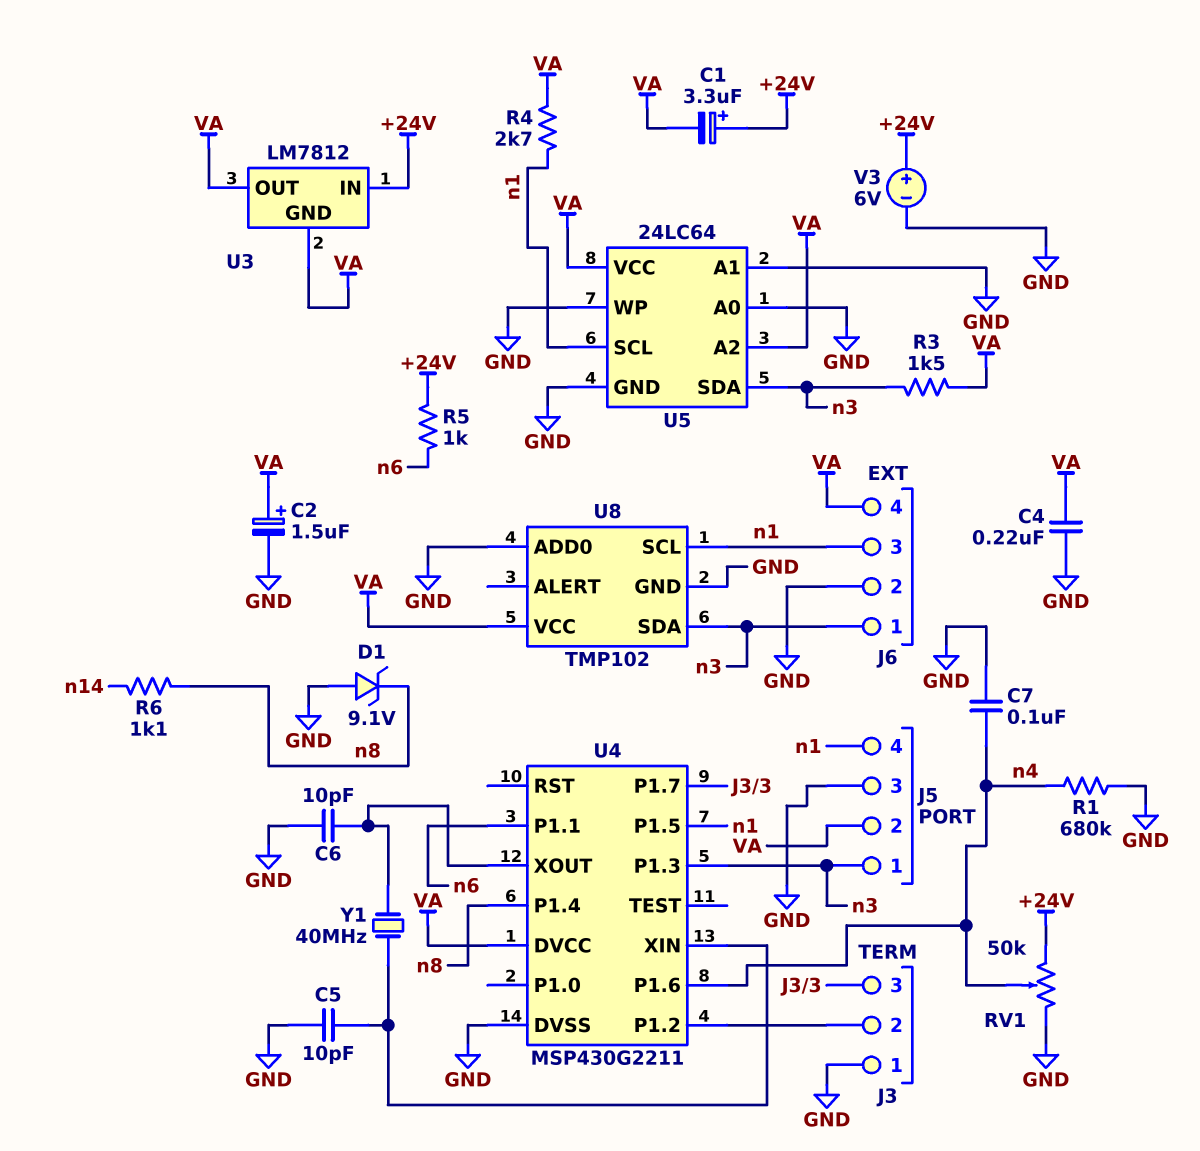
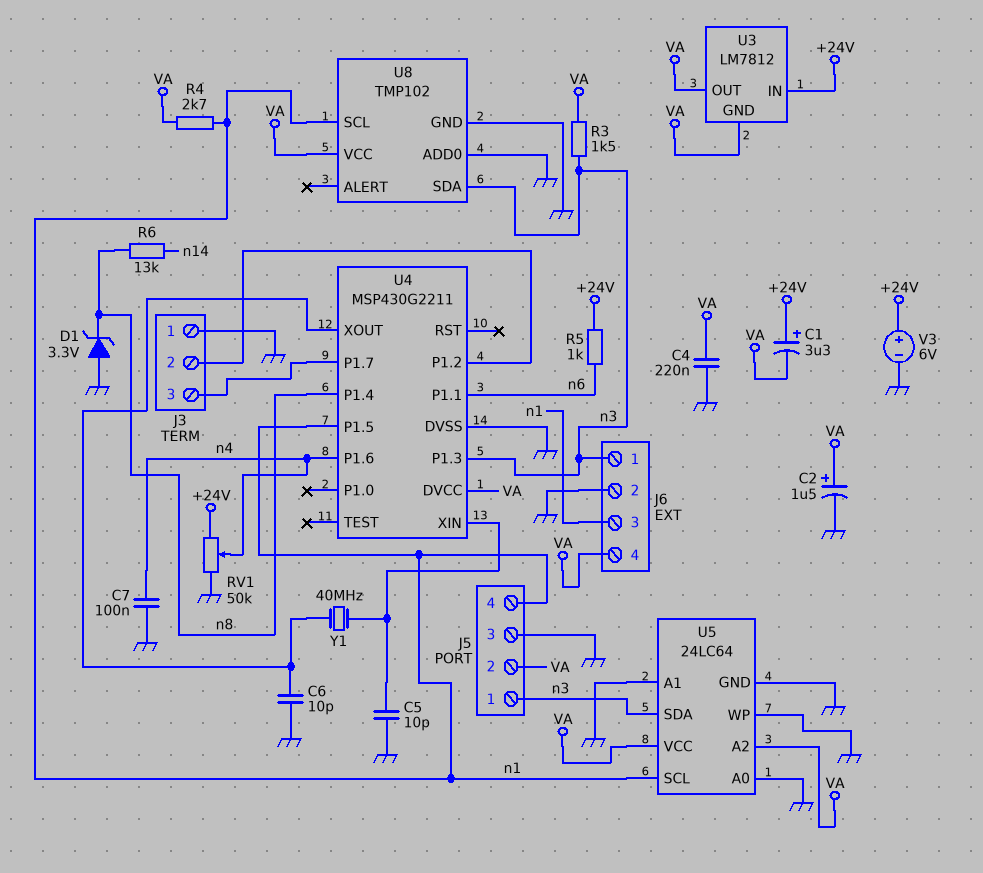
D1: zener 9.1V (A GND, K n8) -> zener 3.3V (A GND, K n8)
R1: 680k (GND, n4) -> none
R6: 1.1k (n8, n14) -> 13k (n8, n14)

